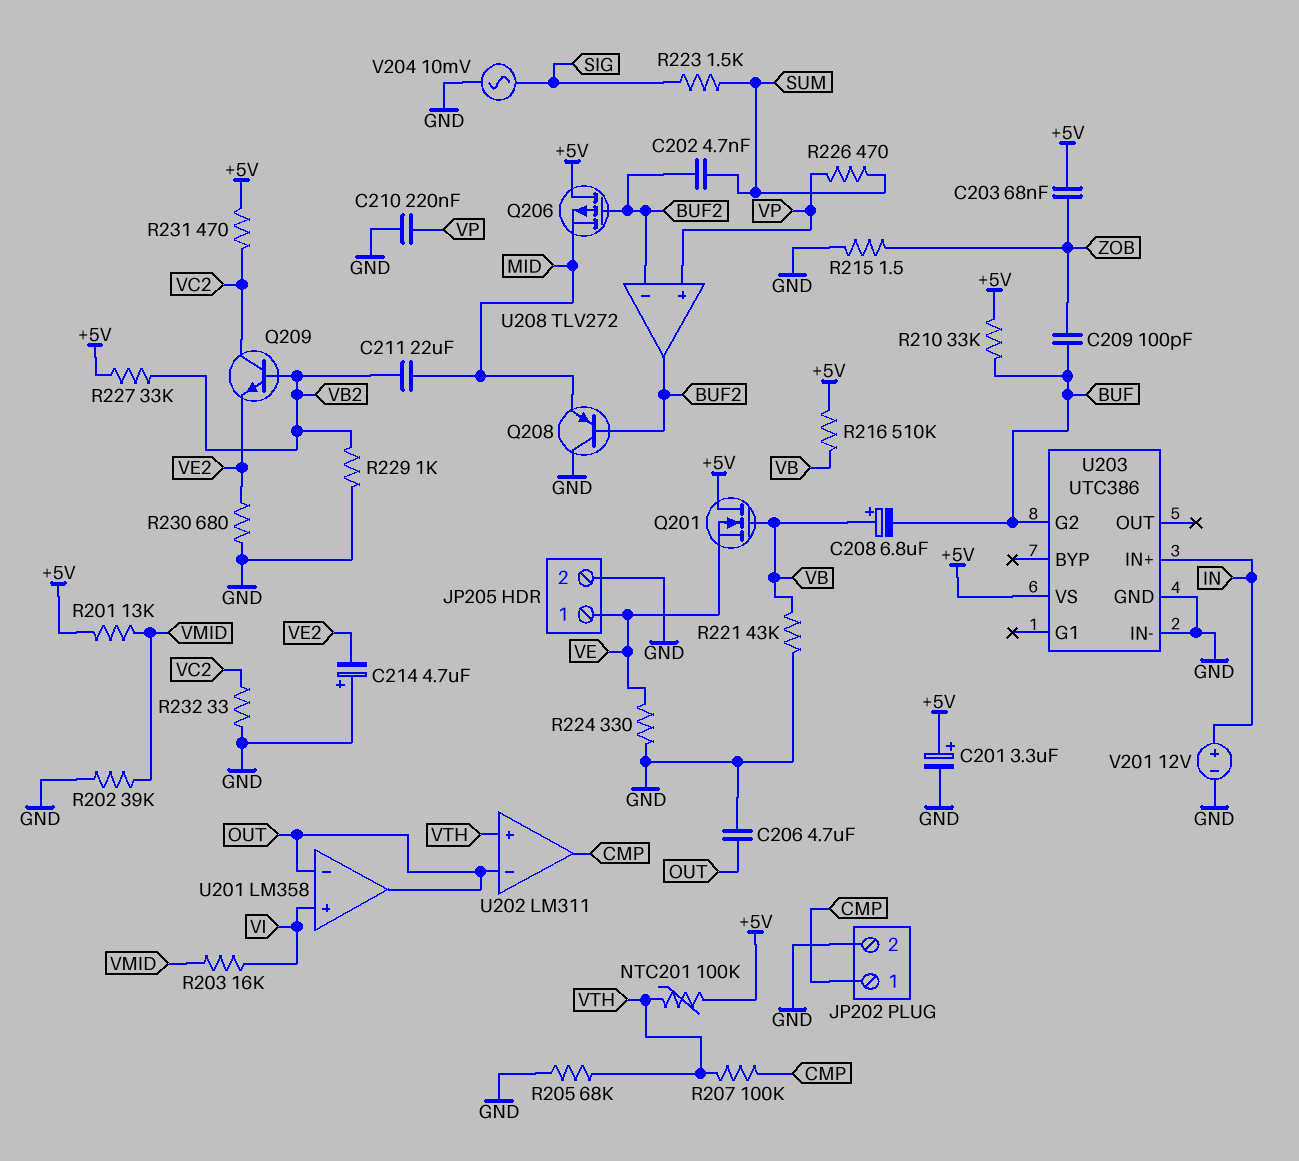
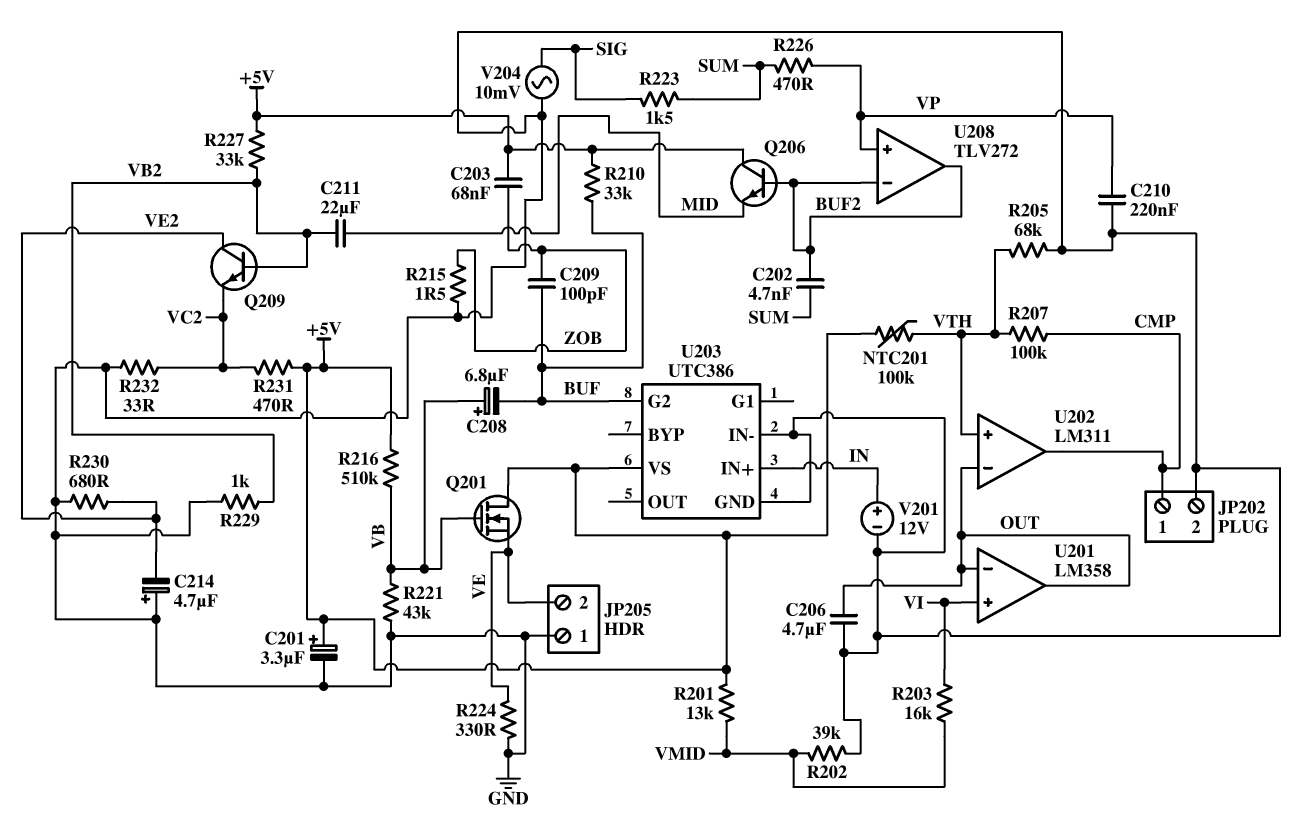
JP205 pin 1: VE -> GND
JP205 pin 2: GND -> VE
Q206: PMOS (G BUF2, D +5V, S MID) -> NPN (B BUF2, C +5V, E MID)
Q208: PNP (B BUF2, C GND, E MID) -> none
Q209: NPN (B VB2, C VC2, E VE2) -> NPN (B VB2, C VE2, E VC2)

